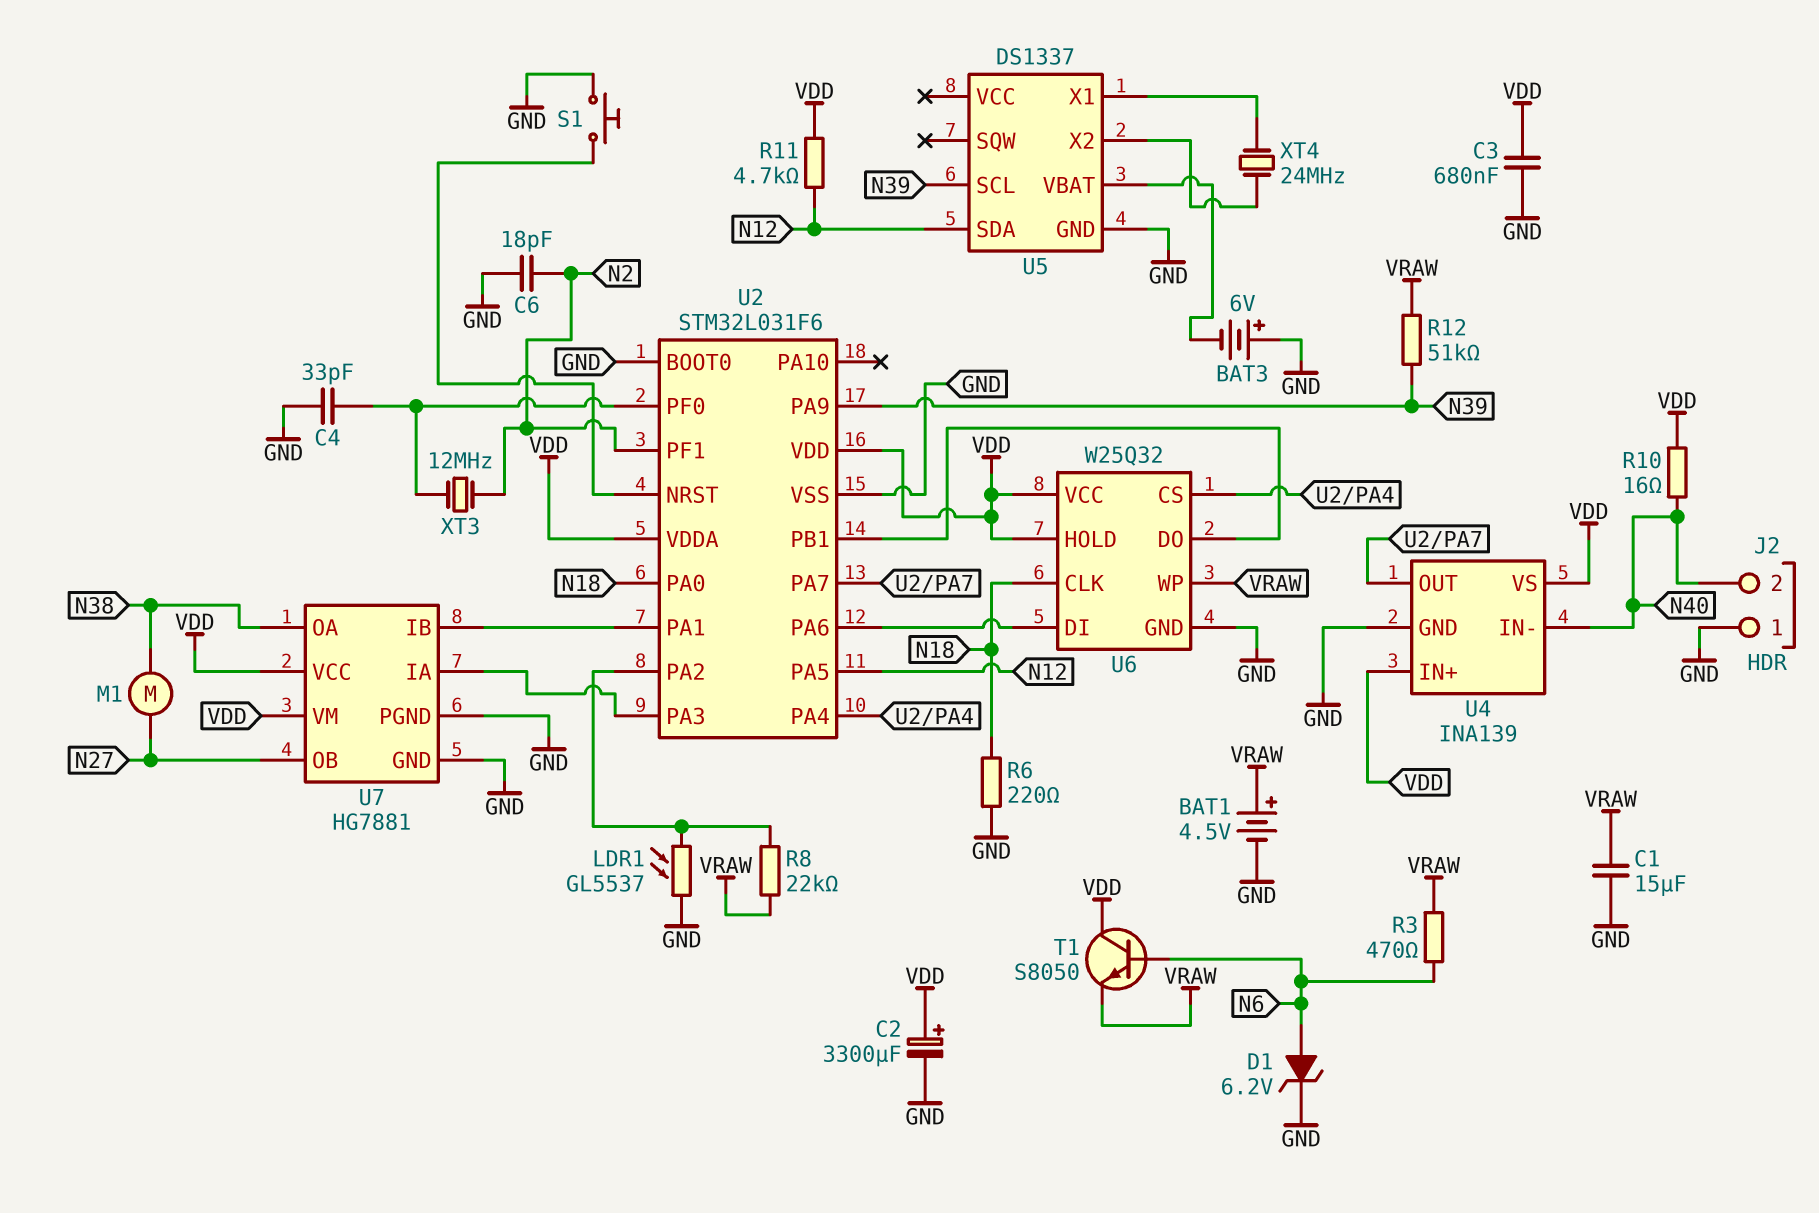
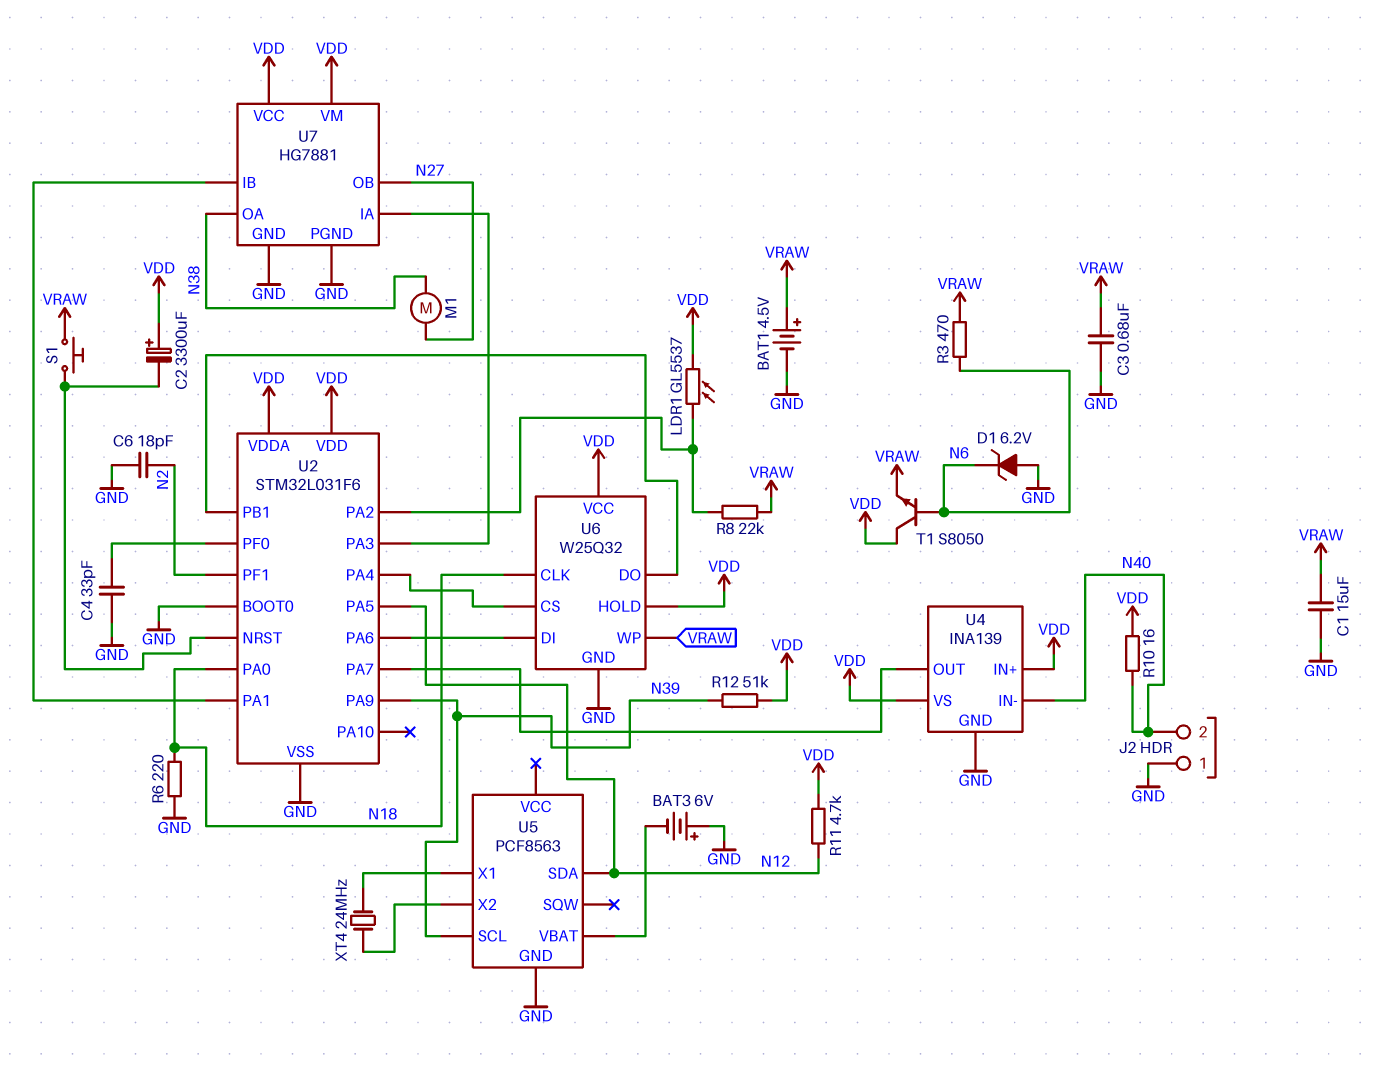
C2: 3300uF (plus VDD, minus GND) -> 3300uF (plus VDD, minus U2/NRST)
C3: 680nF (GND, VDD) -> 680nF (GND, VRAW)
D1: zener 6.2V (A N6, K GND) -> zener 6.2V (A GND, K N6)
LDR1: GL5537 (GND, U2/PA2) -> GL5537 (U2/PA2, VDD)
R12: 51k (N39, VRAW) -> 51k (N39, VDD)
S1: button (GND, U2/NRST) -> button (U2/NRST, VRAW)
U5: DS1337 -> PCF8563
XT3: 12MHz (N2, U2/PF0) -> none

